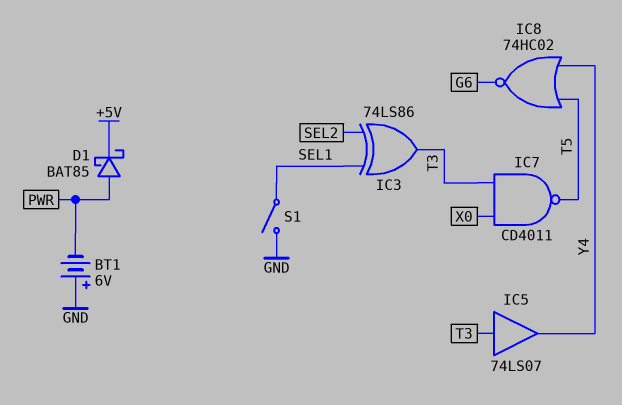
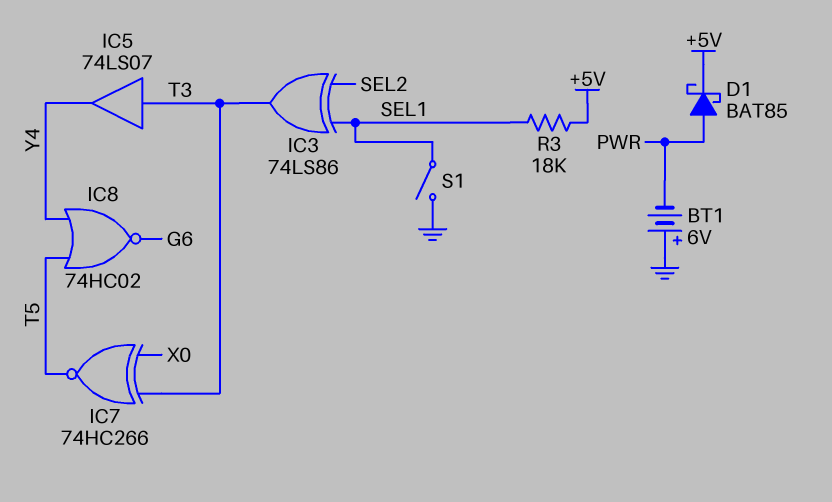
IC7: NAND CD4011 (in T3, in X0, out T5) -> XNOR 74HC266 (in T3, in X0, out T5)
R3: none -> 18k (+5V, SEL1)

